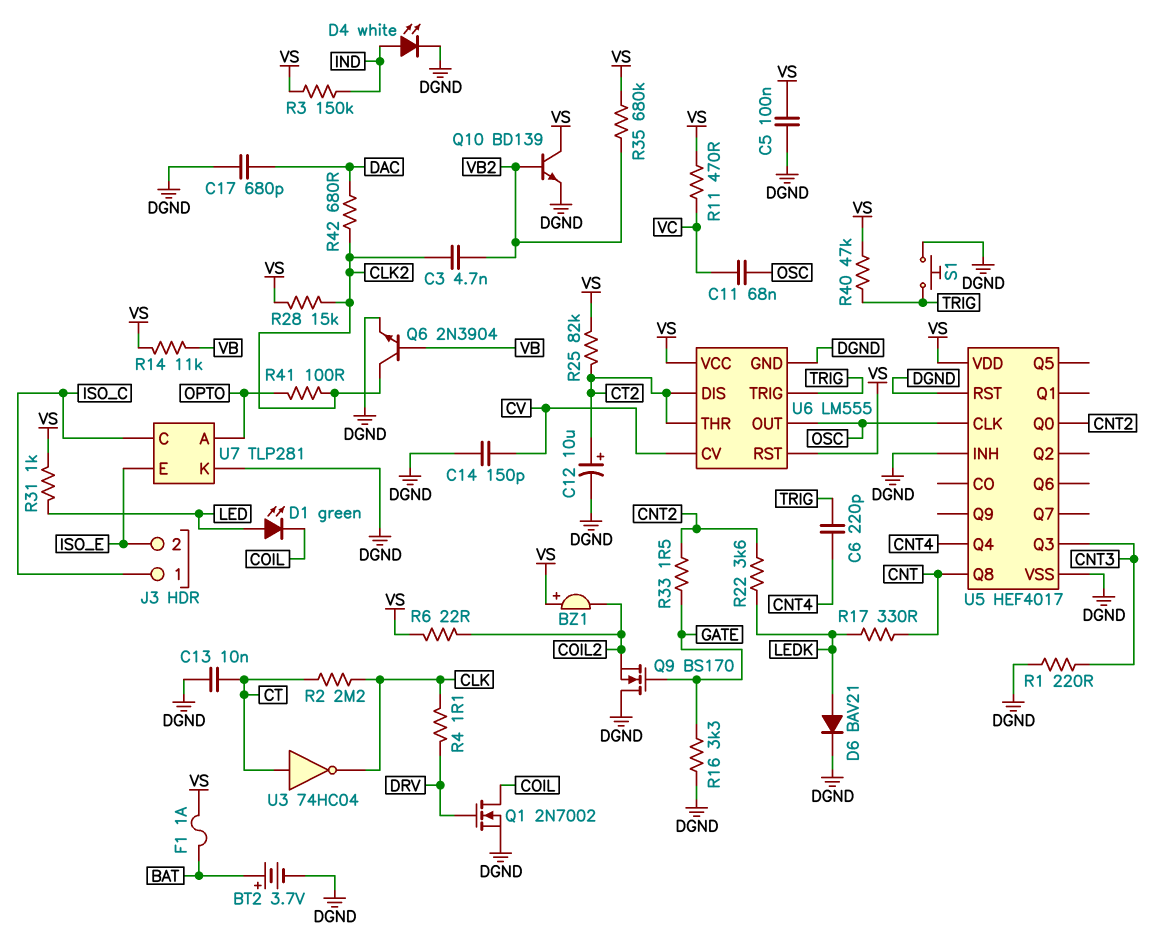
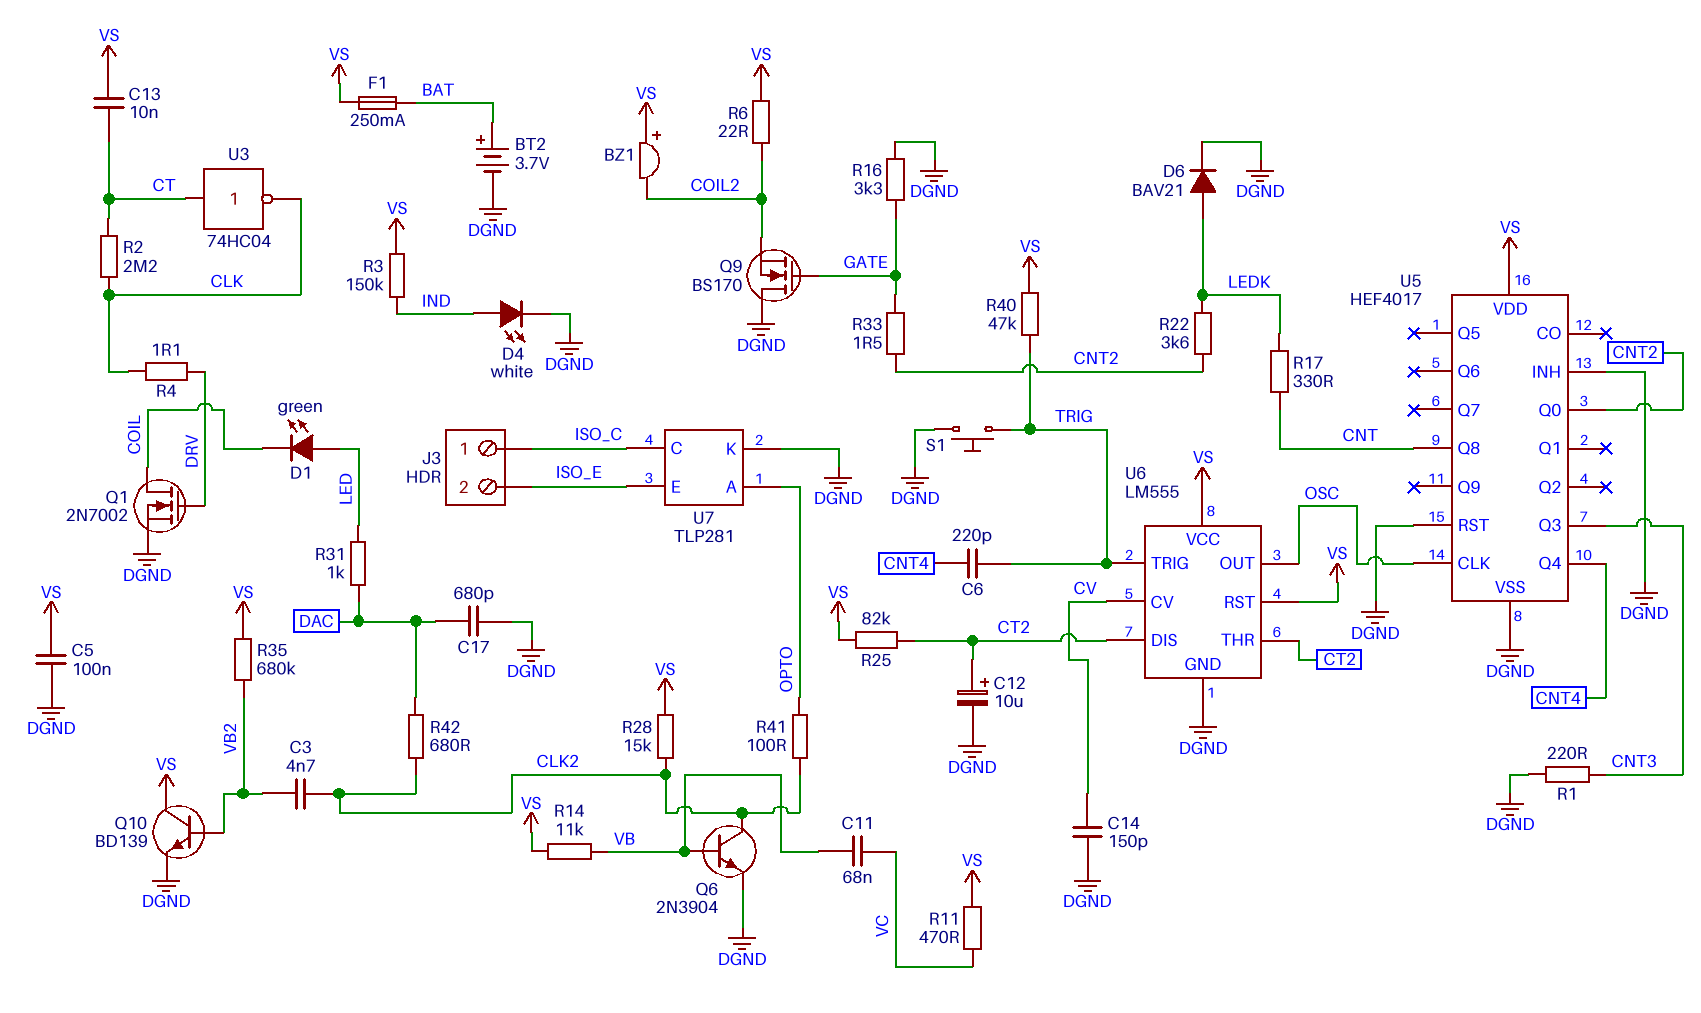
C11: 68nF (OSC, VC) -> 68nF (VB, VC)
C13: 10nF (CT, DGND) -> 10nF (CT, VS)
F1: 1A (BAT, VS) -> 250mA (BAT, VS)
R31: 1k (LED, VS) -> 1k (DAC, LED)

